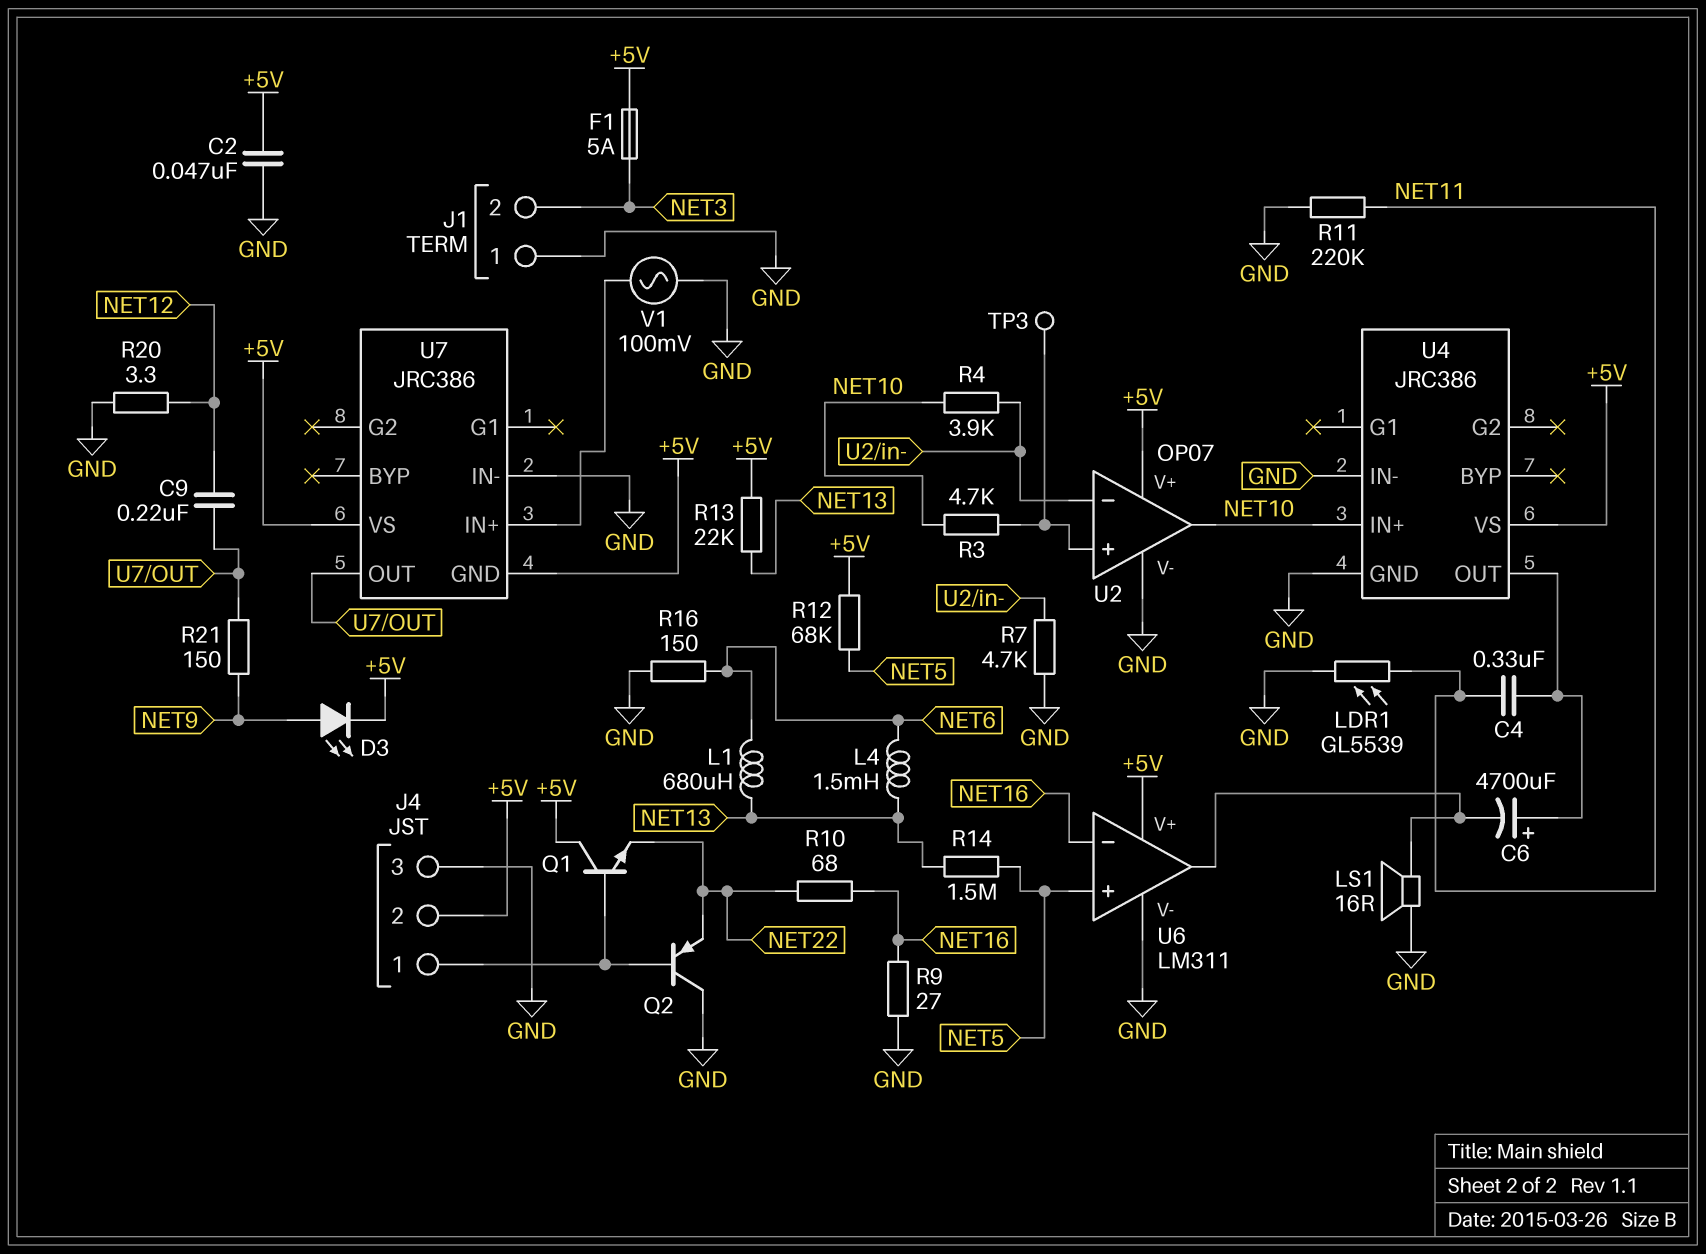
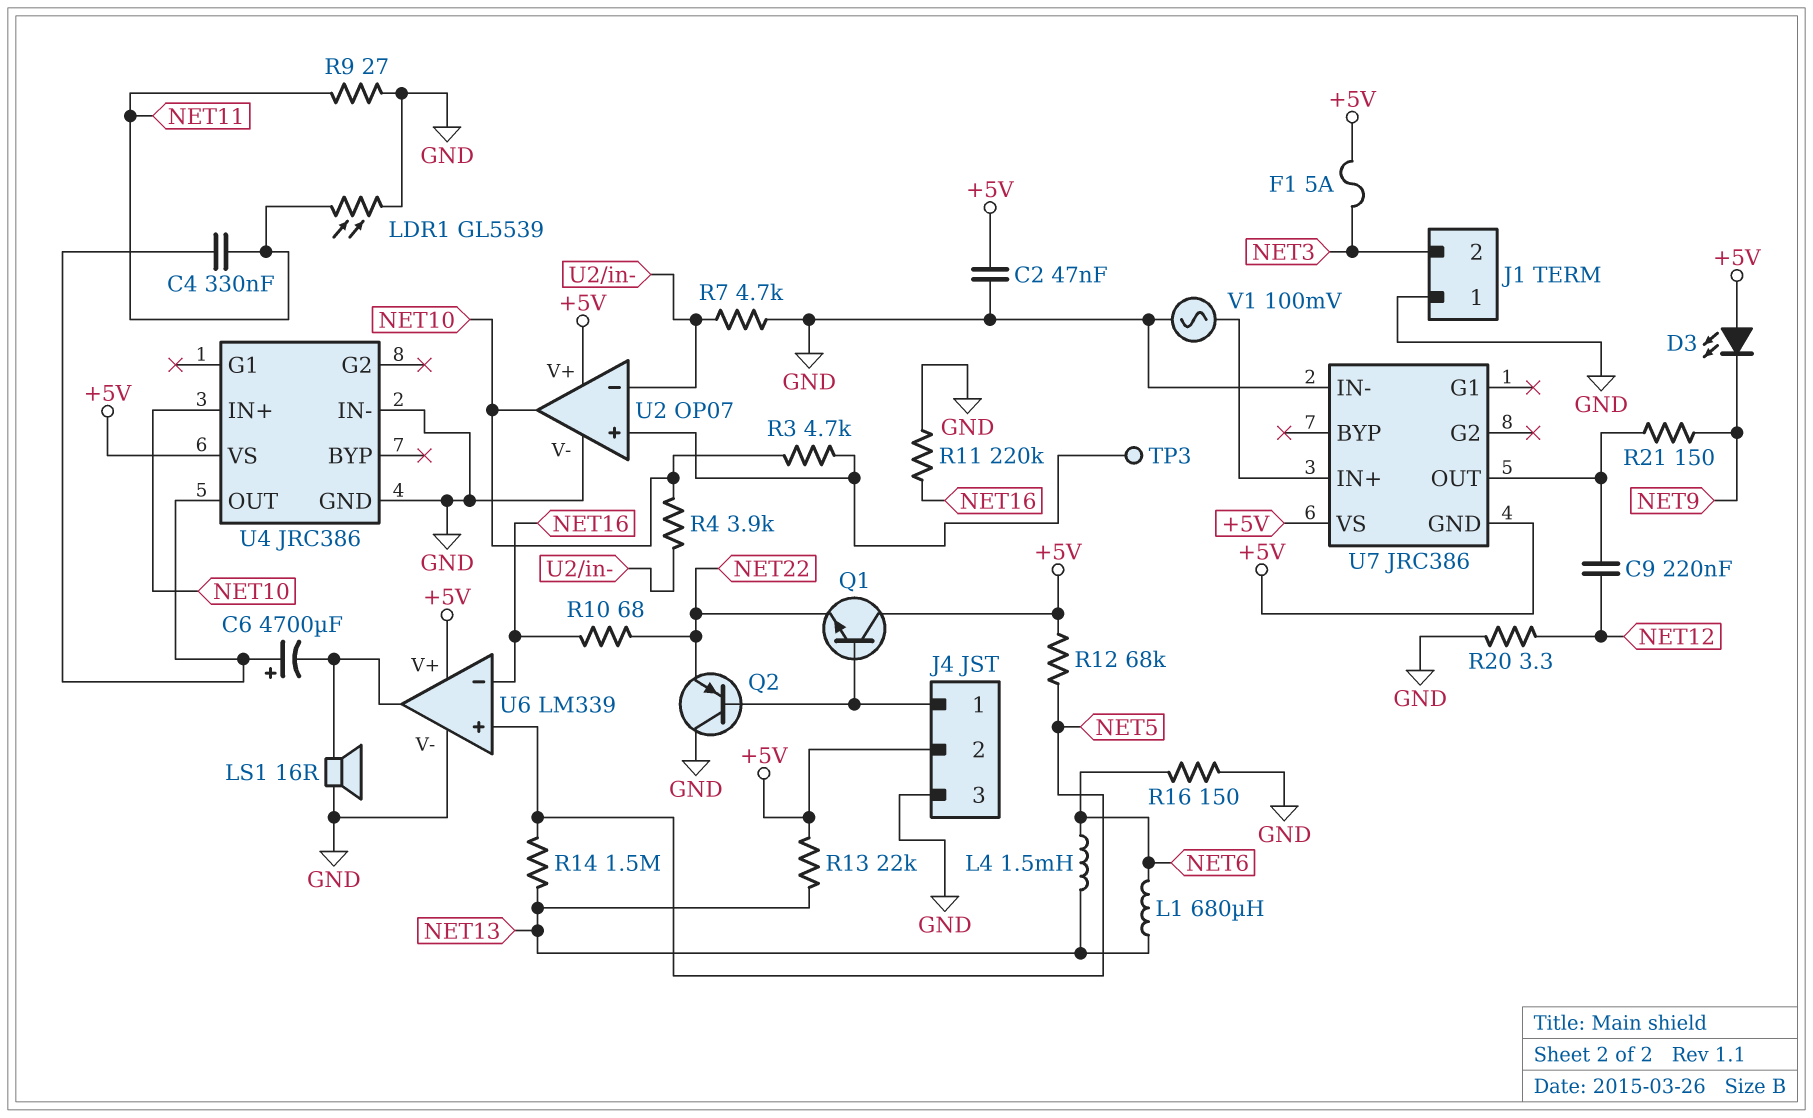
D3: LED (A NET9, K +5V) -> LED (A +5V, K NET9)
R9: 27 (GND, NET16) -> 27 (GND, NET11)
R11: 220k (GND, NET11) -> 220k (GND, NET16)
U6: LM311 -> LM339

